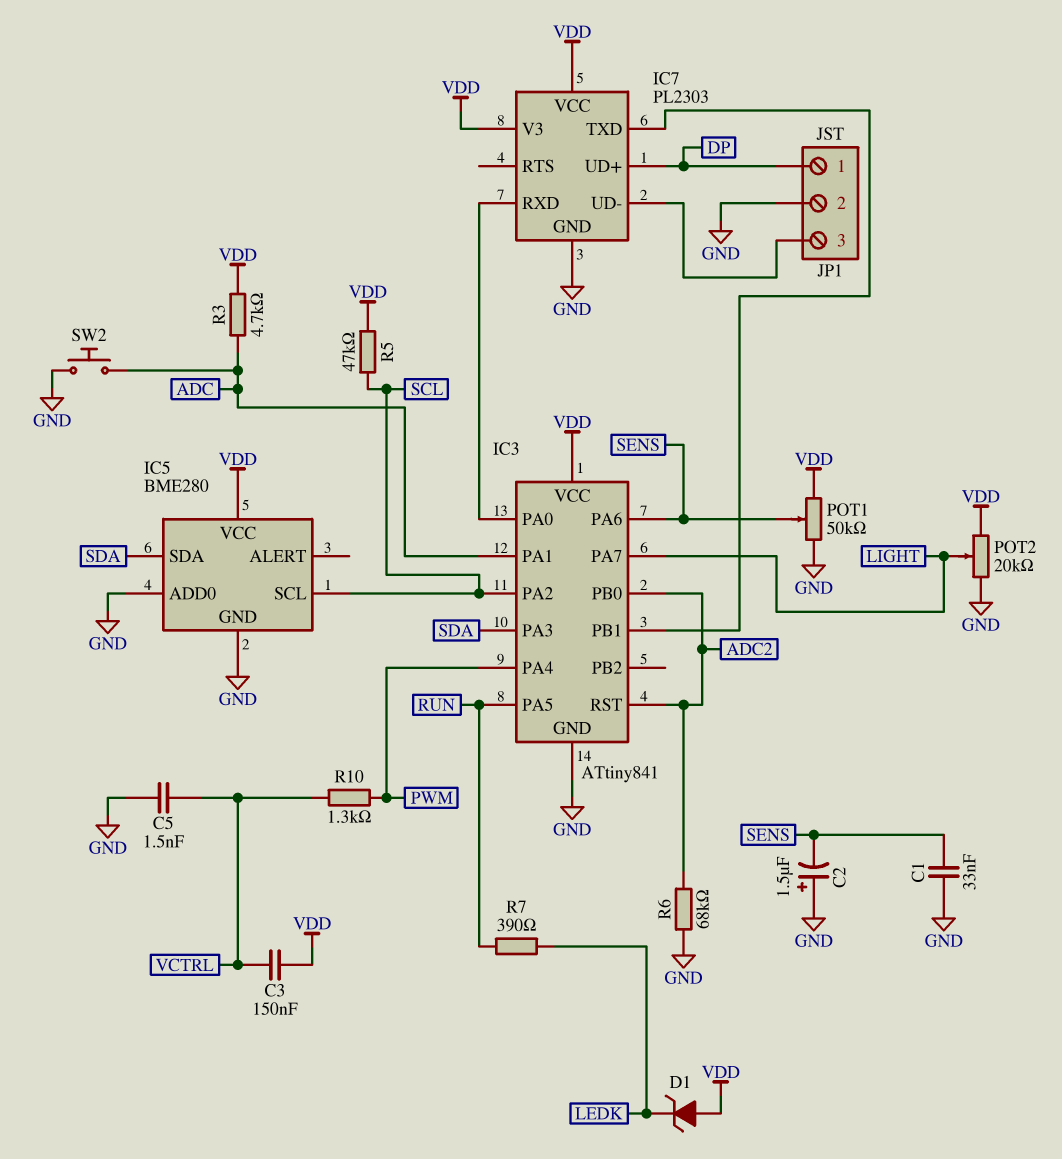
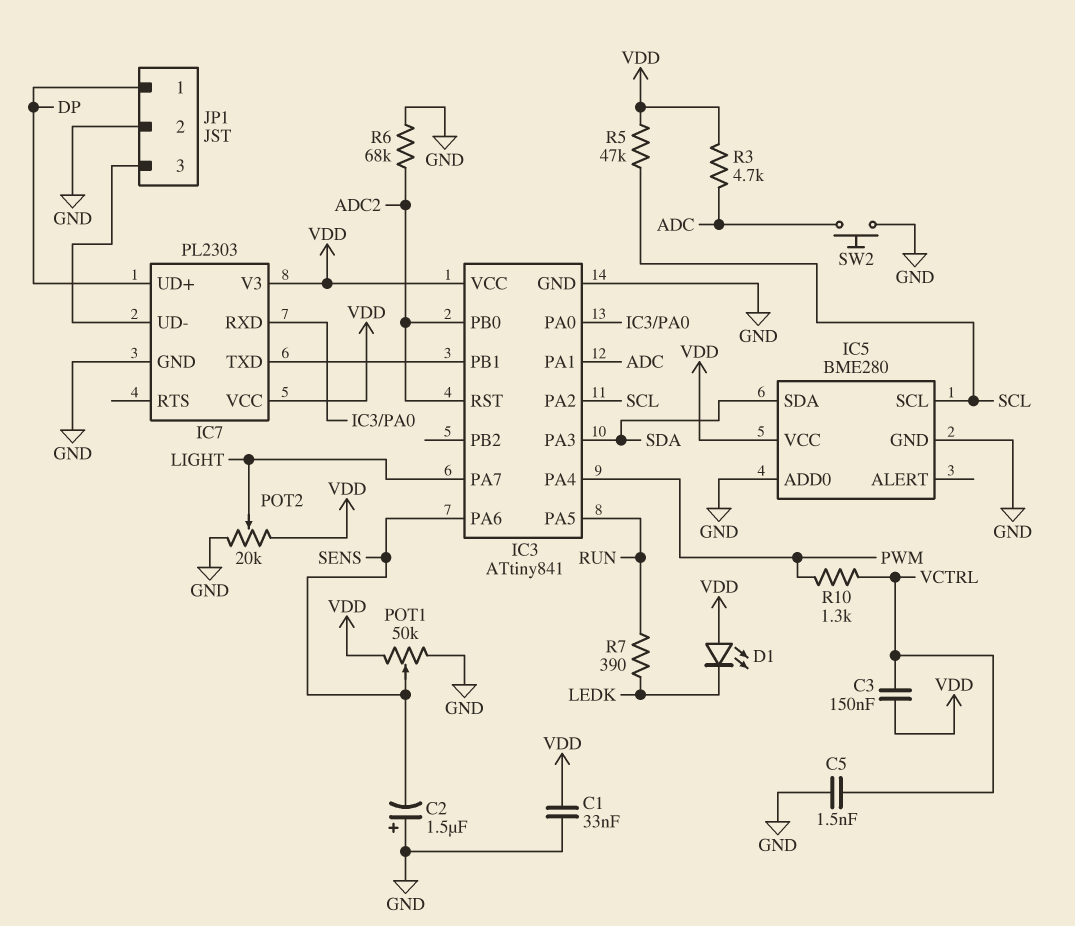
C1: 33nF (GND, SENS) -> 33nF (GND, VDD)
D1: zener (A VDD, K LEDK) -> LED (A VDD, K LEDK)

